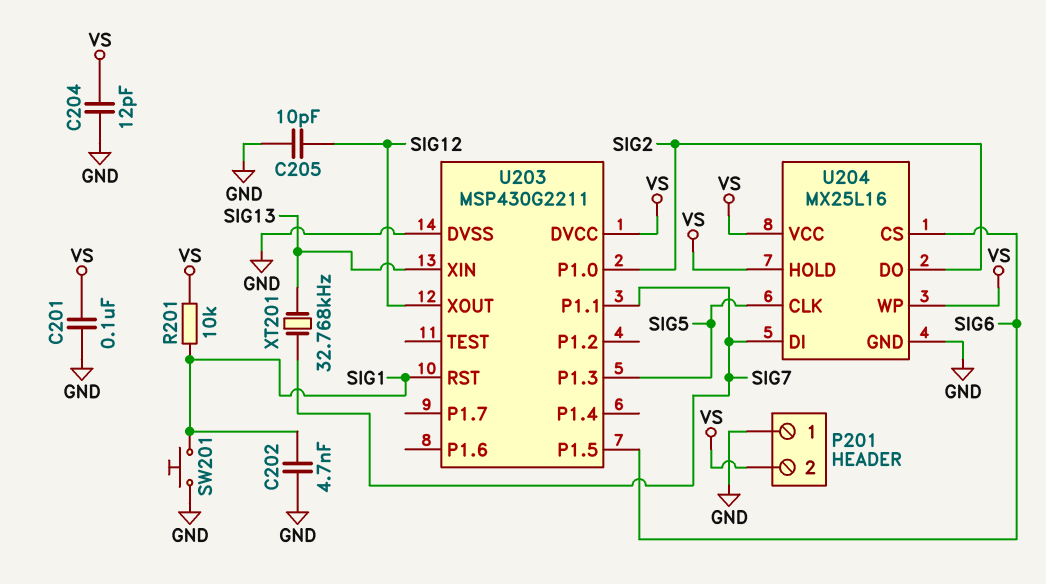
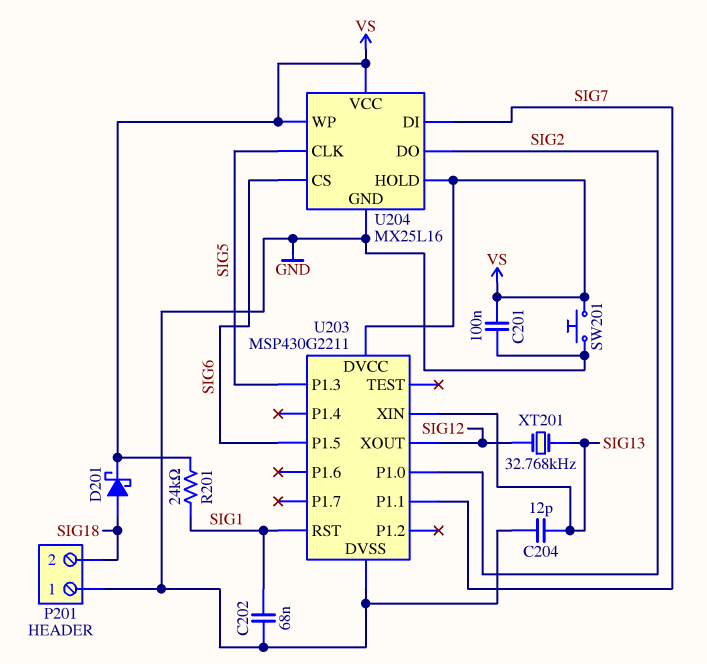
C202: 4.7nF (GND, SIG1) -> 68nF (GND, SIG1)
C204: 12pF (GND, VS) -> 12pF (GND, SIG13)
C205: 10pF (GND, SIG12) -> none
D201: none -> schottky (A SIG18, K VS)
P201 pin 2: VS -> SIG18
R201: 10k (SIG1, VS) -> 24k (SIG1, VS)
SW201: button (GND, SIG1) -> button (GND, VS)
XT201: 32.768kHz (SIG7, SIG13) -> 32.768kHz (SIG12, SIG13)

